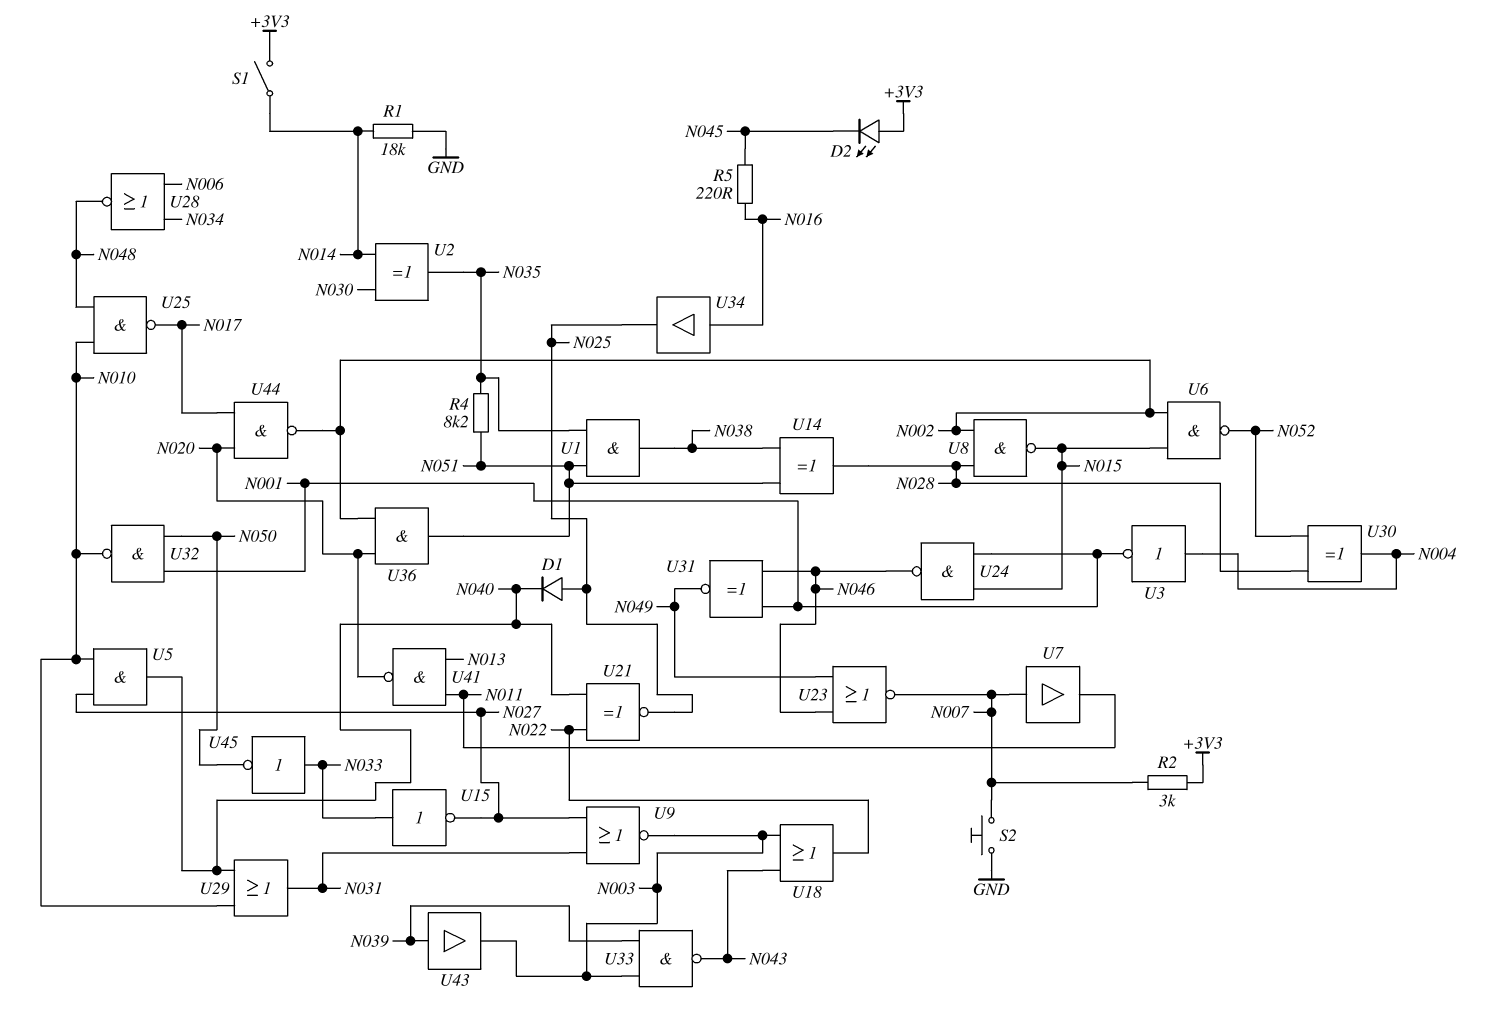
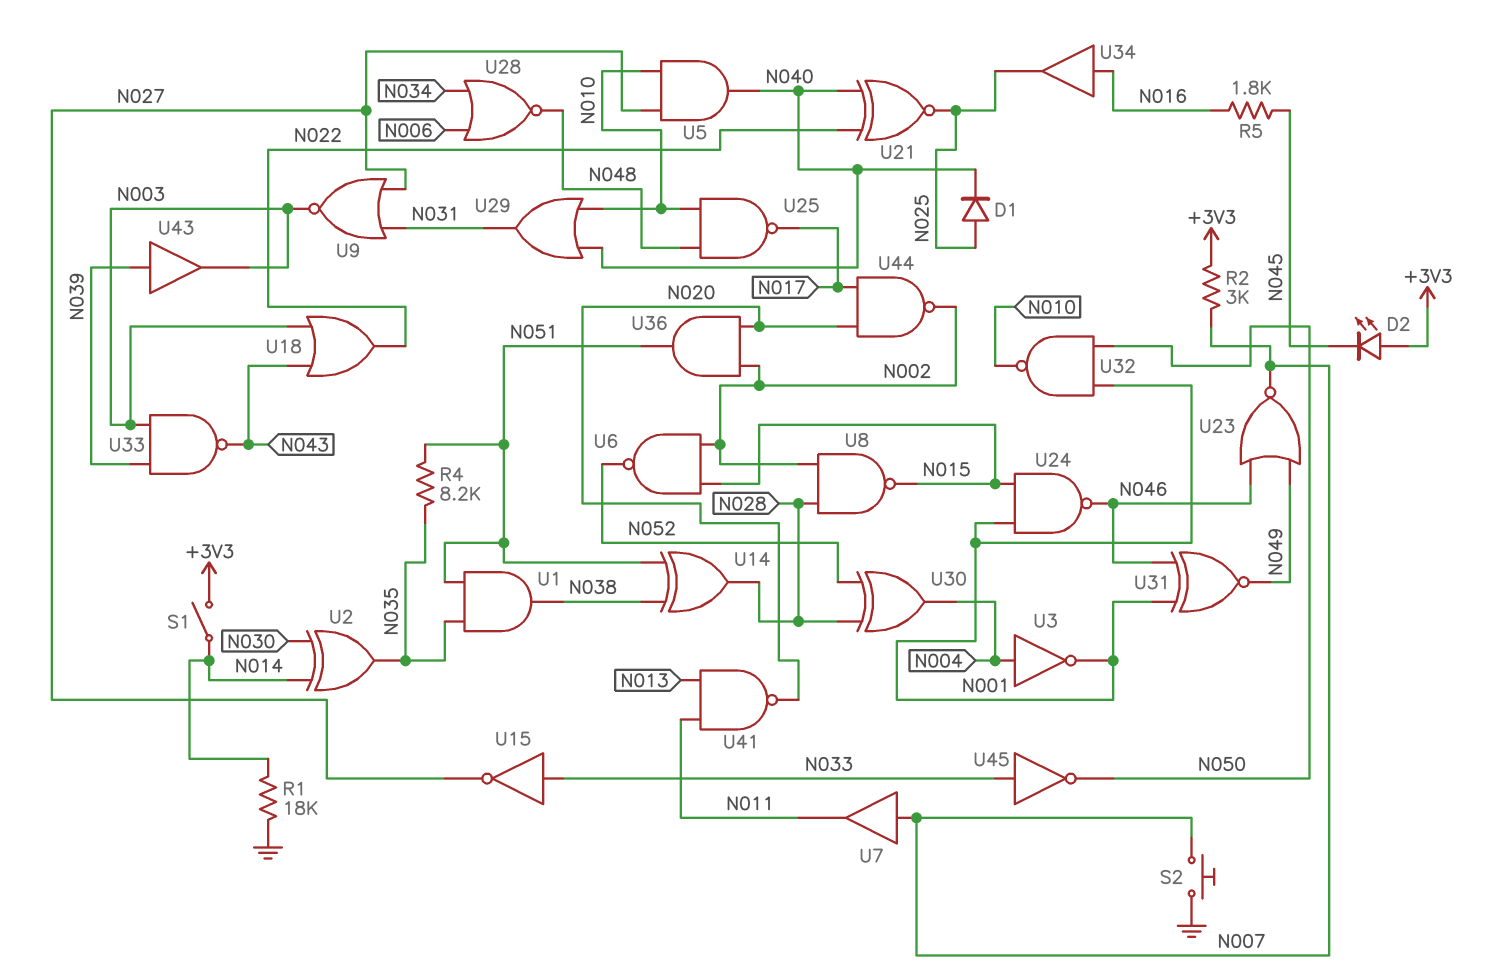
R5: 220 (N016, N045) -> 1.8k (N016, N045)

